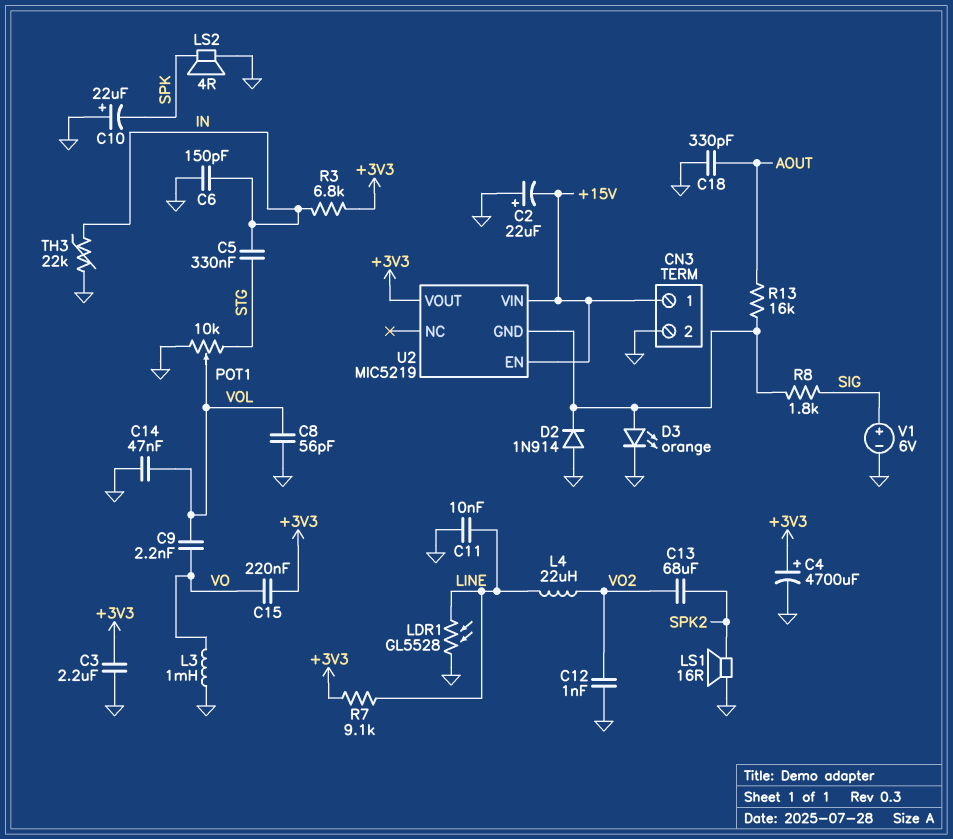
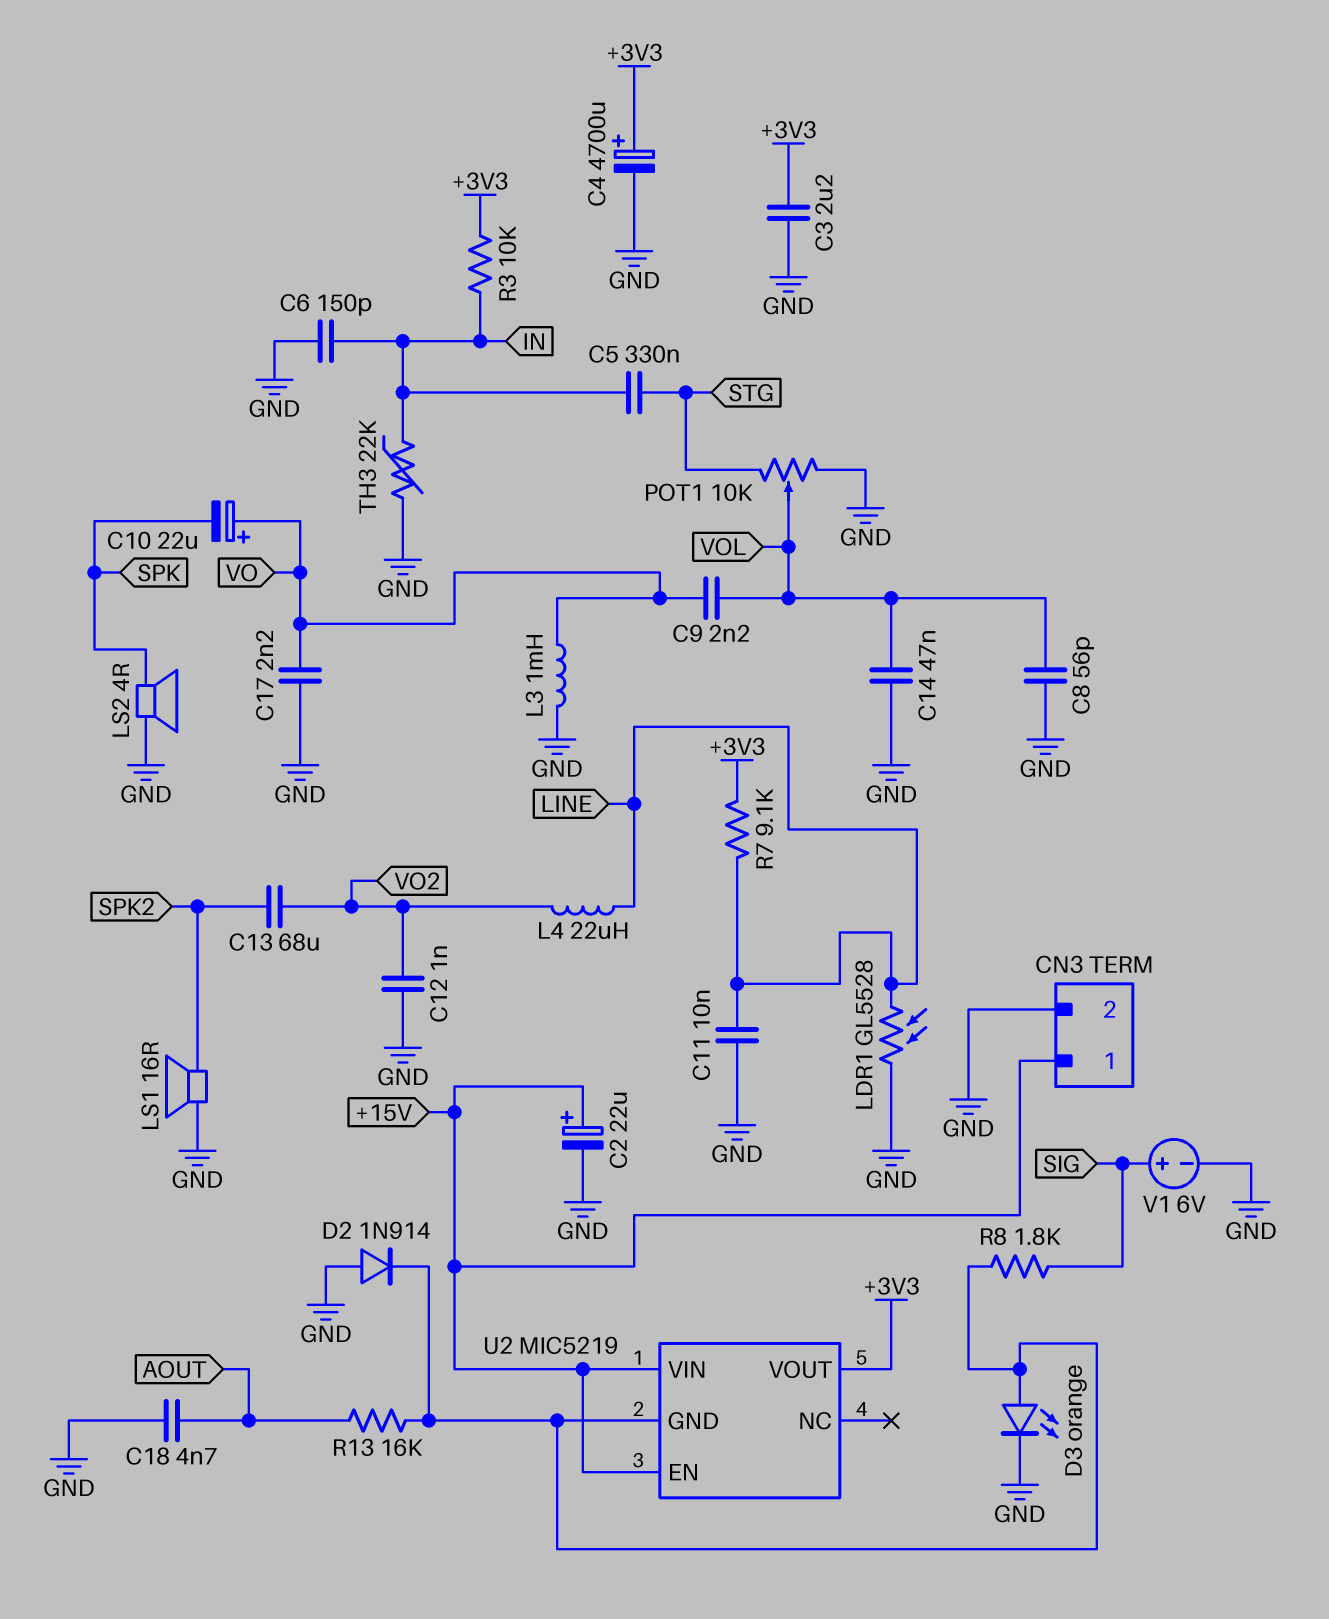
C2: 22uF (plus GND, minus +15V) -> 22uF (plus +15V, minus GND)
C10: 22uF (plus GND, minus SPK) -> 22uF (plus VO, minus SPK)
C15: 220nF (+3V3, VO) -> none
C17: none -> 2.2nF (GND, VO)
C18: 330pF (AOUT, GND) -> 4.7nF (AOUT, GND)
R3: 6.8k (+3V3, IN) -> 10k (+3V3, IN)

